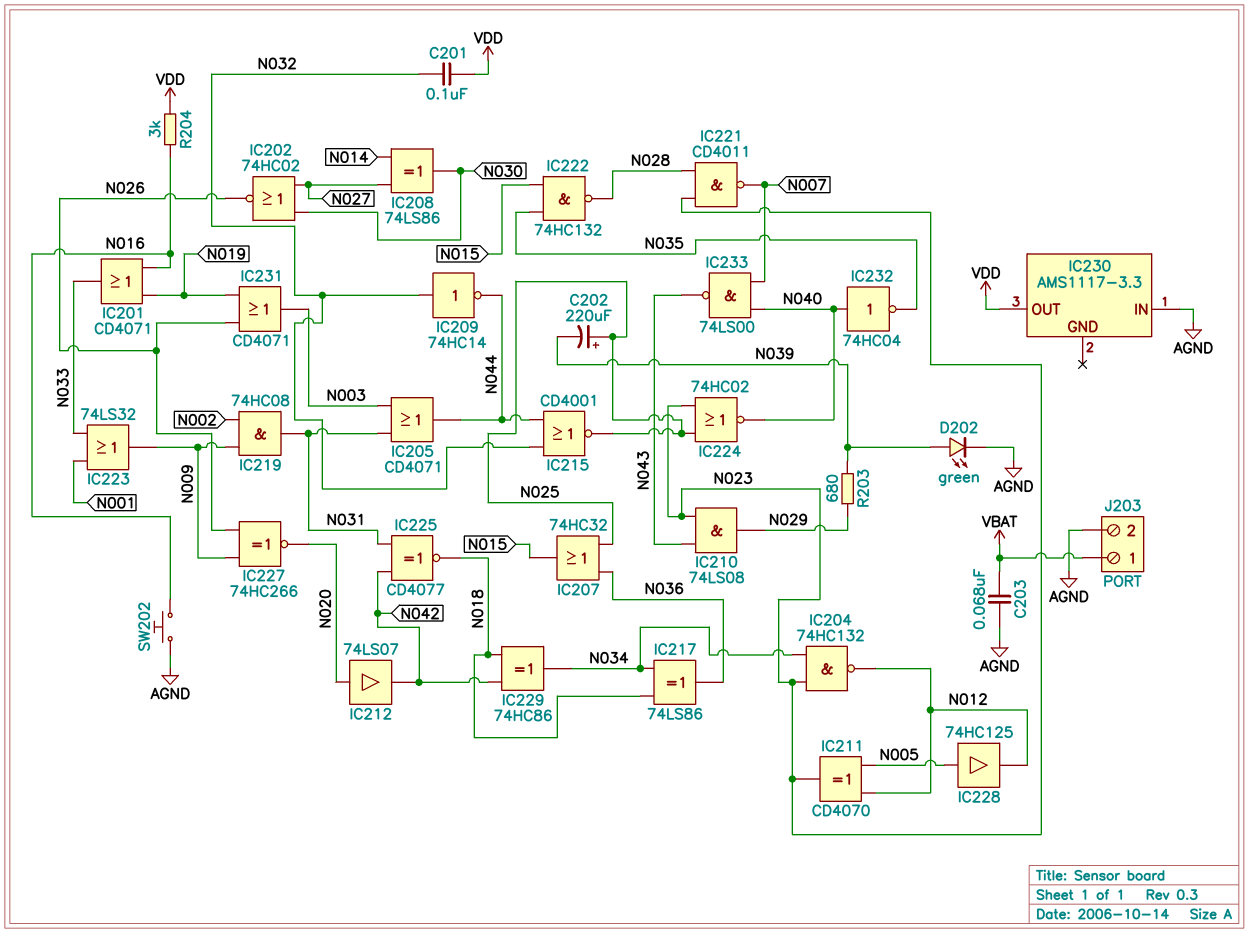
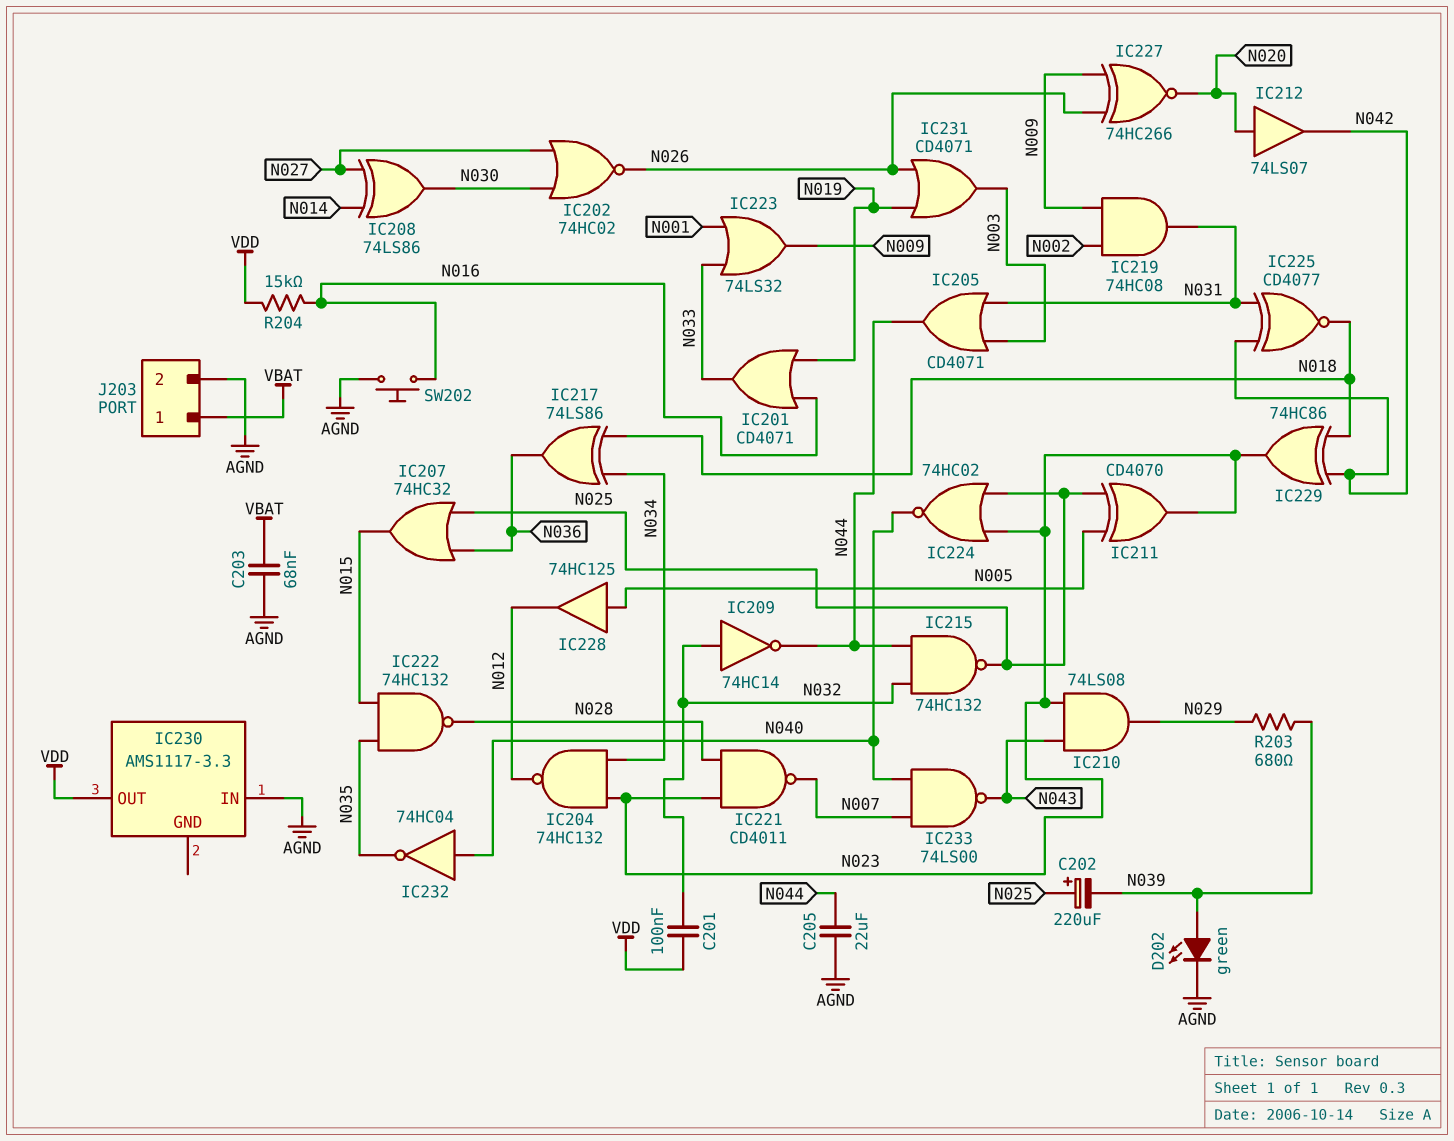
C205: none -> 22uF (AGND, N044)
IC211: XOR CD4070 (in N005, in N012, out N023) -> XOR CD4070 (in N005, in N025, out N023)
IC215: NOR CD4001 (in N032, in N044, out N025) -> NAND 74HC132 (in N032, in N044, out N025)
IC229: XOR 74HC86 (in N018, in N042, out N034) -> XOR 74HC86 (in N018, in N042, out N023)
R204: 3k (N016, VDD) -> 15k (N016, VDD)

